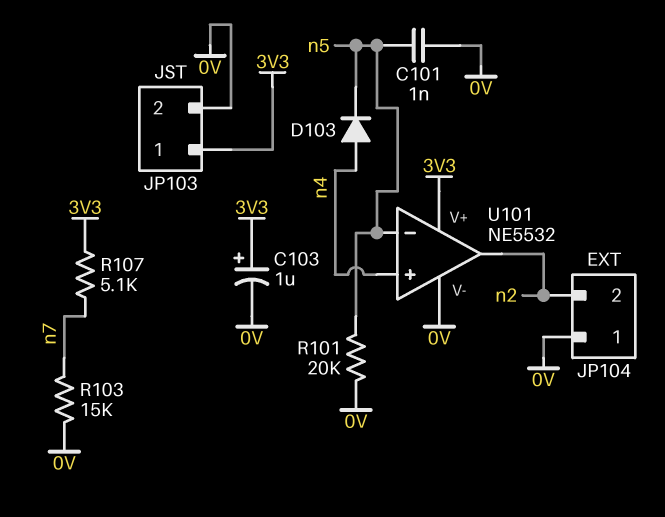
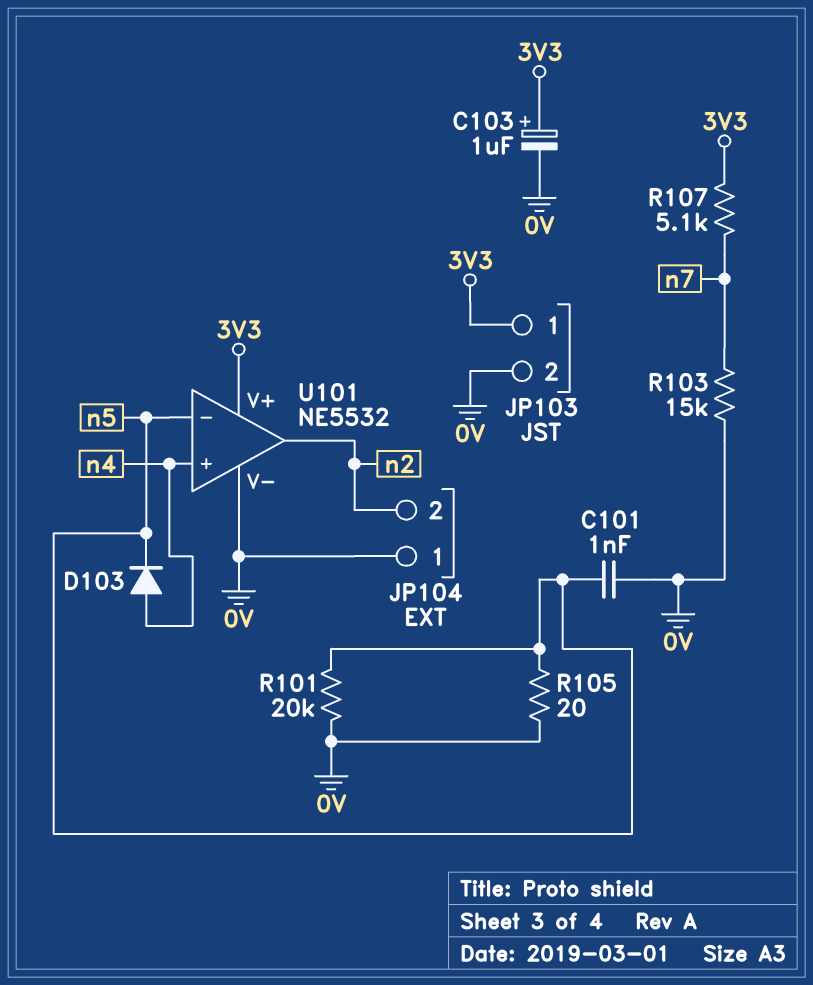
R105: none -> 20 (0V, n5)

